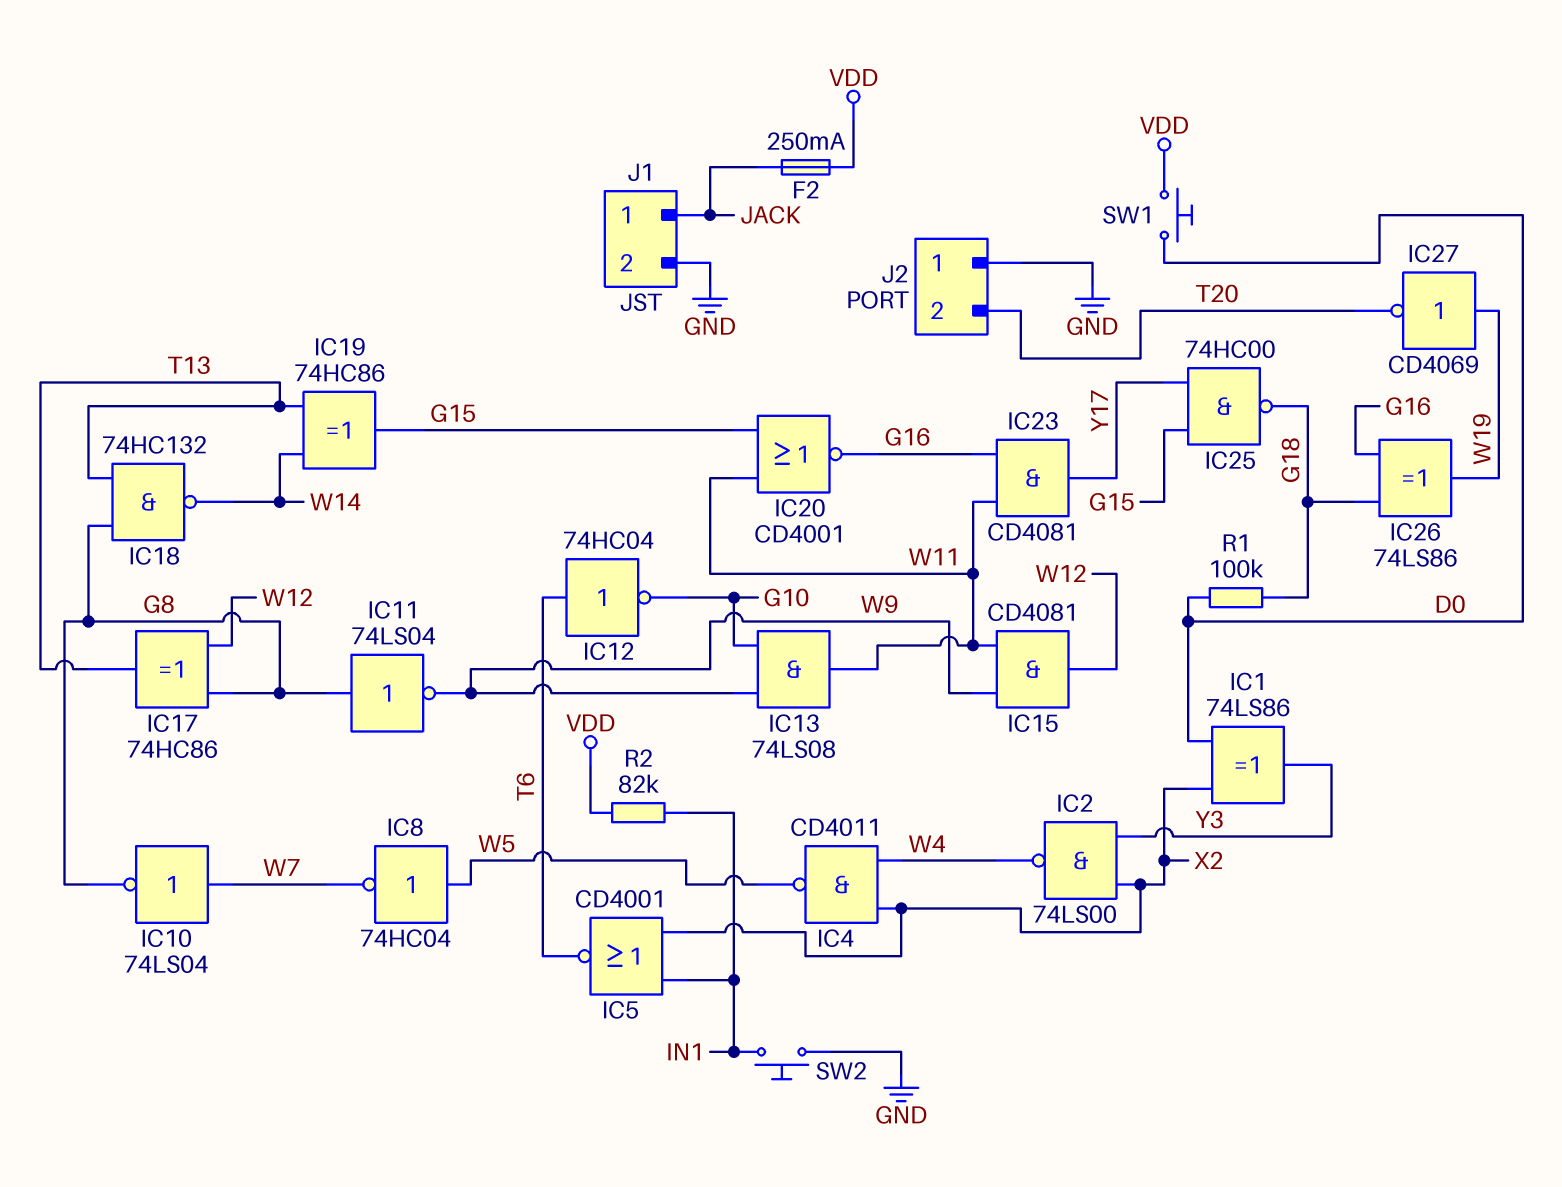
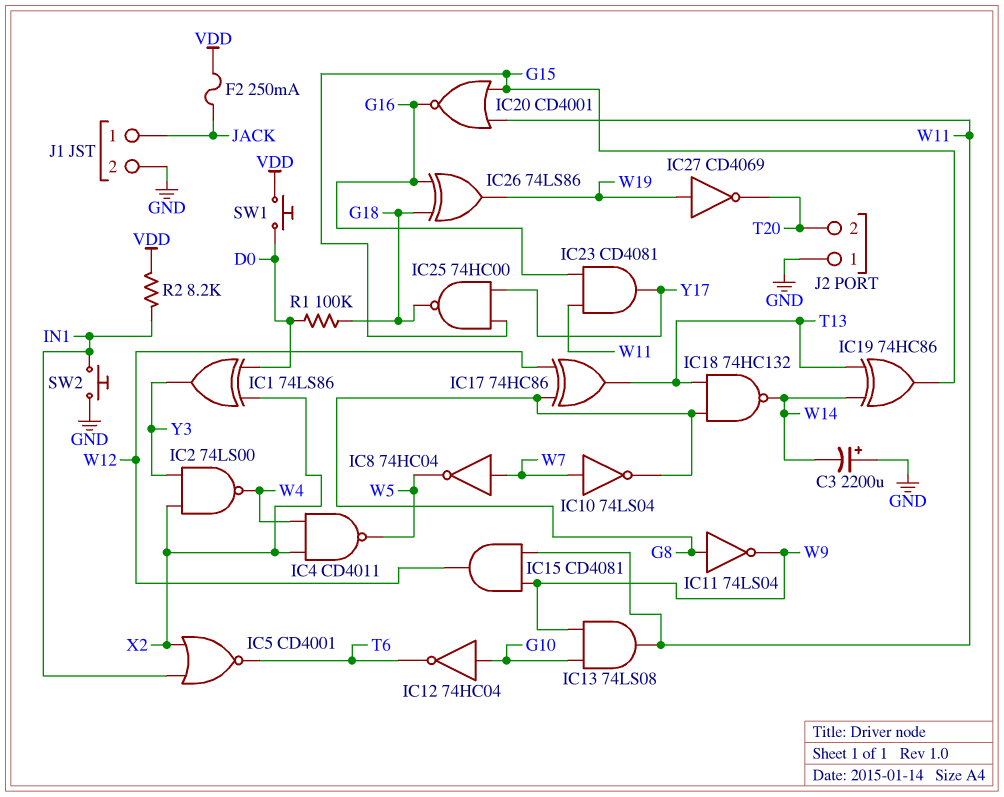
C3: none -> 2200uF (plus GND, minus W14)
IC8: NOT 74HC04 (in W5, out W7) -> NOT 74HC04 (in W7, out W5)
IC12: NOT 74HC04 (in T6, out G10) -> NOT 74HC04 (in G10, out T6)
R2: 82k (IN1, VDD) -> 8.2k (IN1, VDD)

